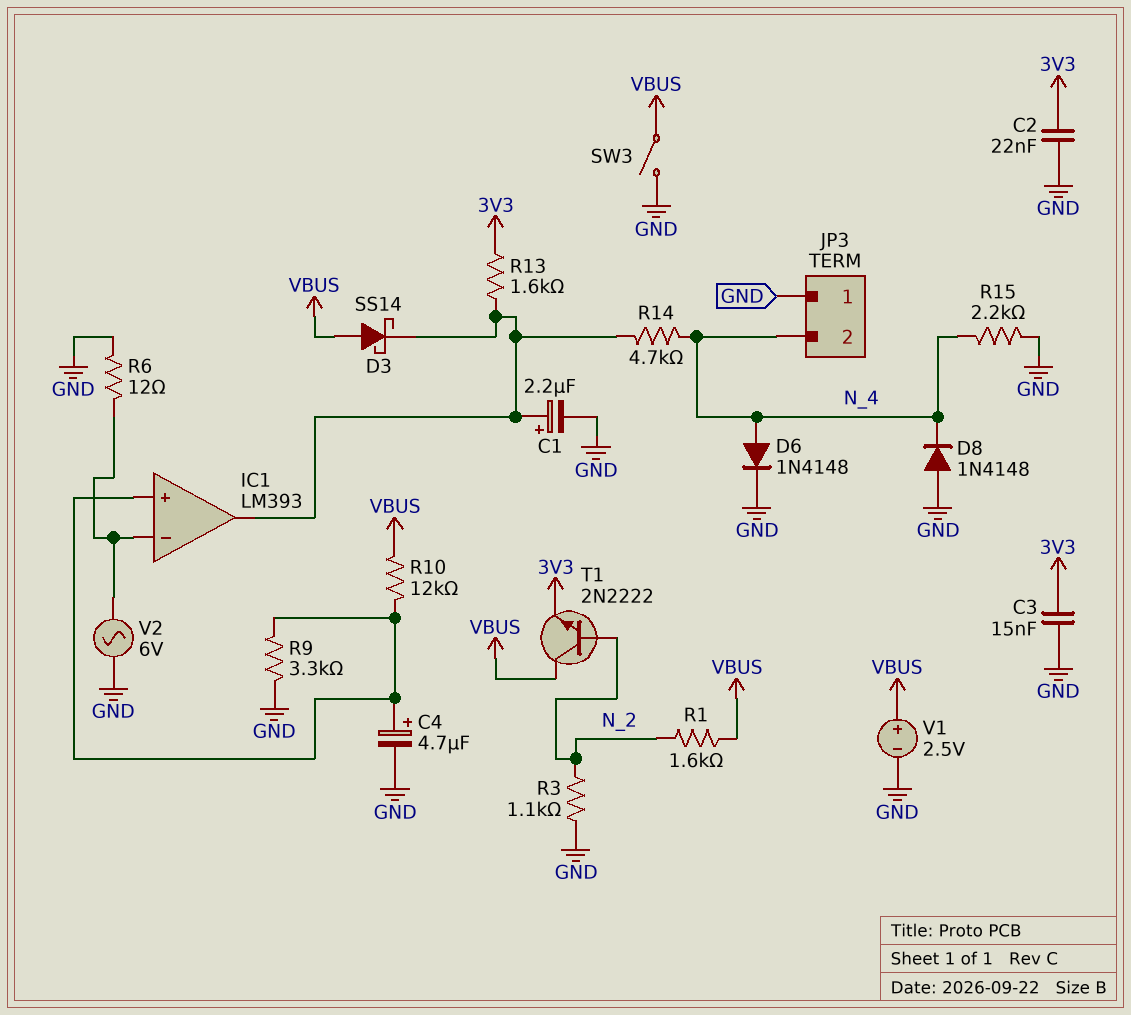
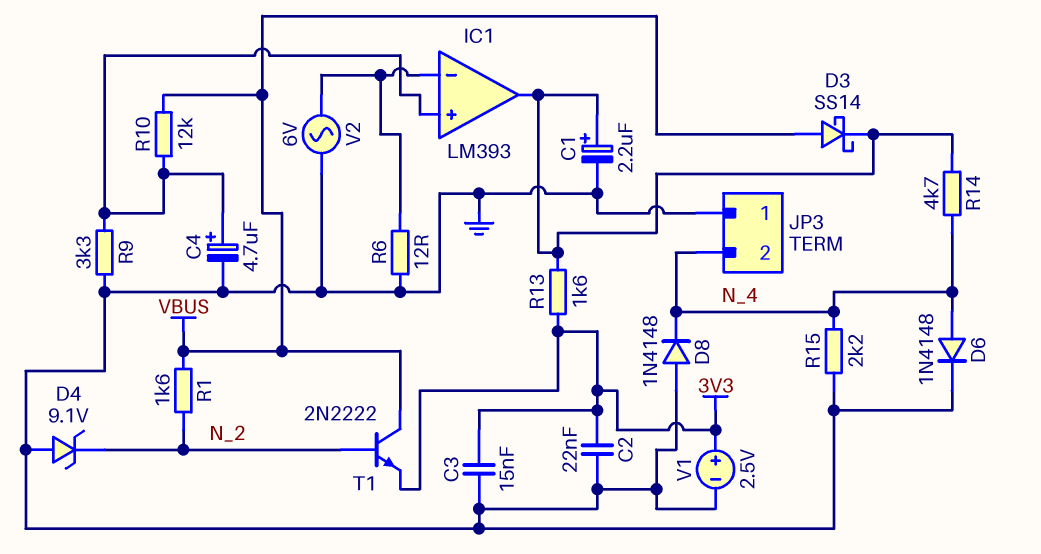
D4: none -> zener 9.1V (A GND, K N_2)
R3: 1.1k (GND, N_2) -> none
SW3: switch (GND, VBUS) -> none
V1: 2.5V (plus VBUS, minus GND) -> 2.5V (plus 3V3, minus GND)

